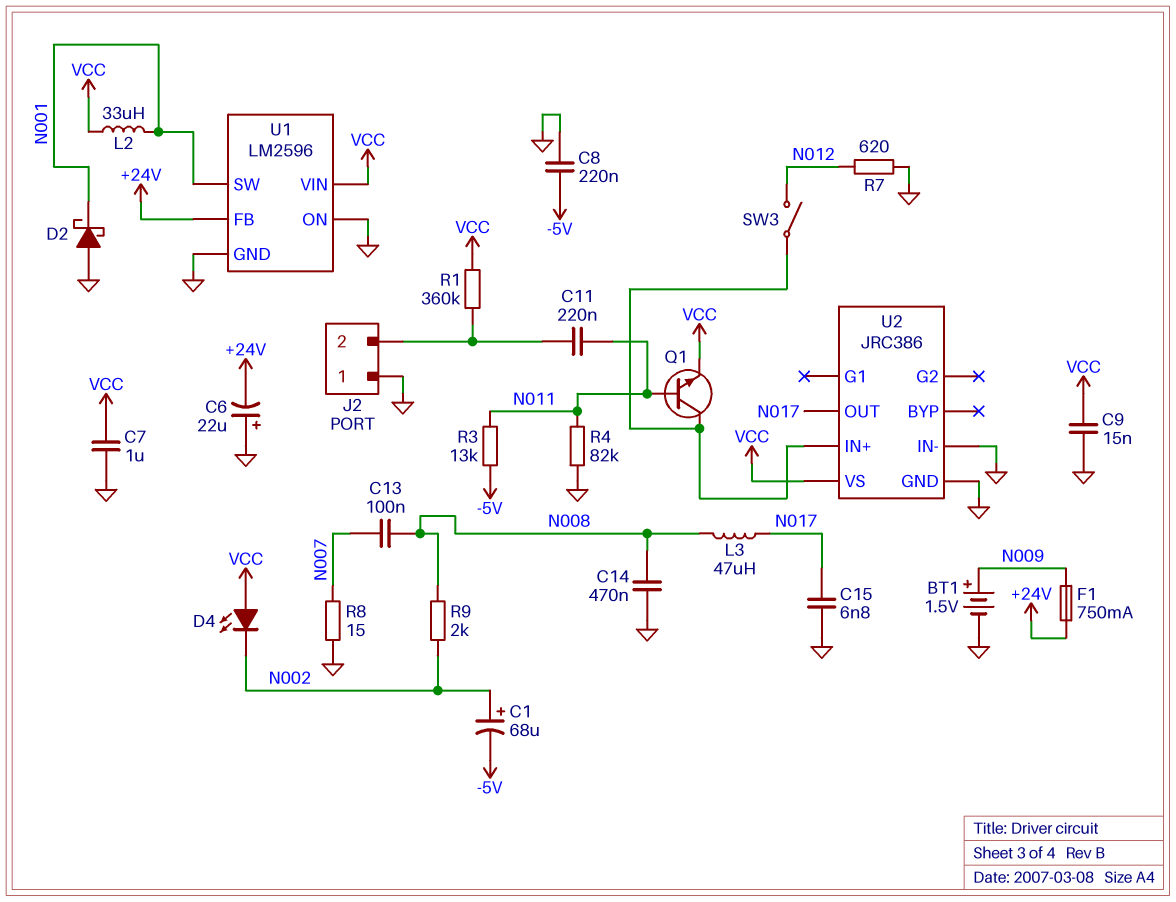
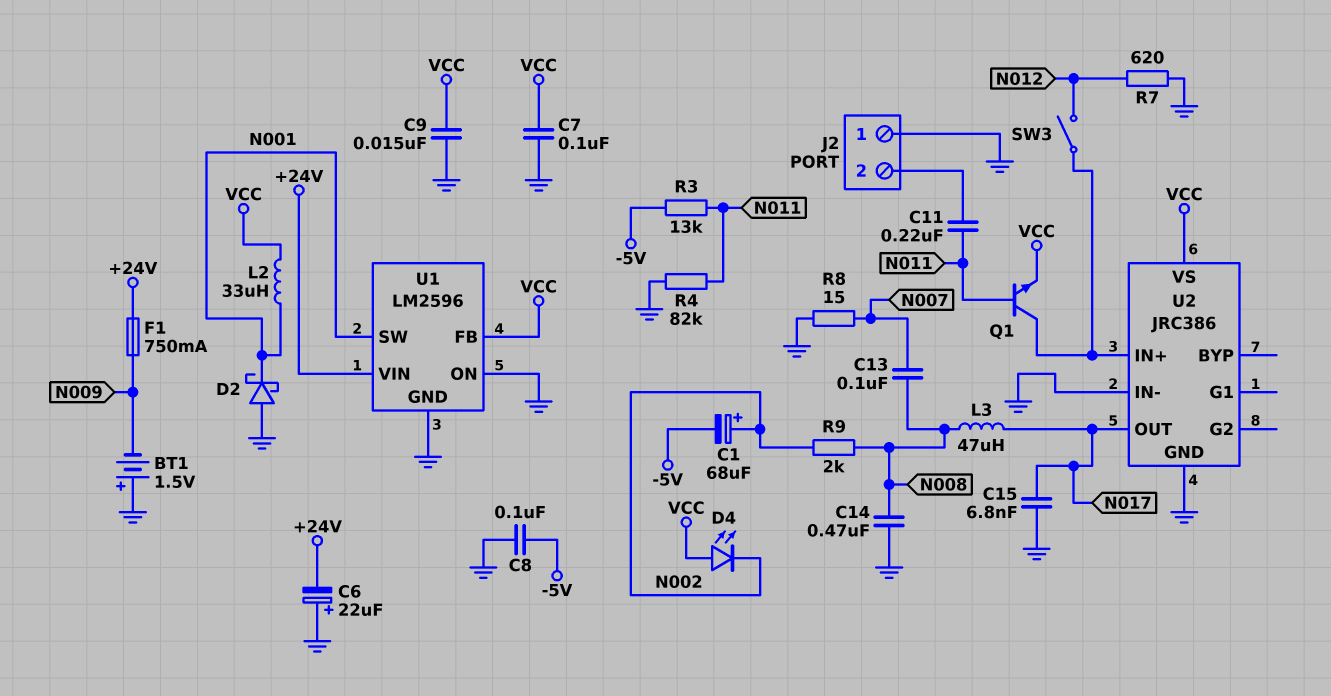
BT1: 1.5V (plus N009, minus GND) -> 1.5V (plus GND, minus N009)
C7: 1uF (GND, VCC) -> 100nF (GND, VCC)
C8: 220nF (-5V, GND) -> 100nF (-5V, GND)
R1: 360k (J2/2, VCC) -> none
U1 pin FB: +24V -> VCC
U1 pin VIN: VCC -> +24V

